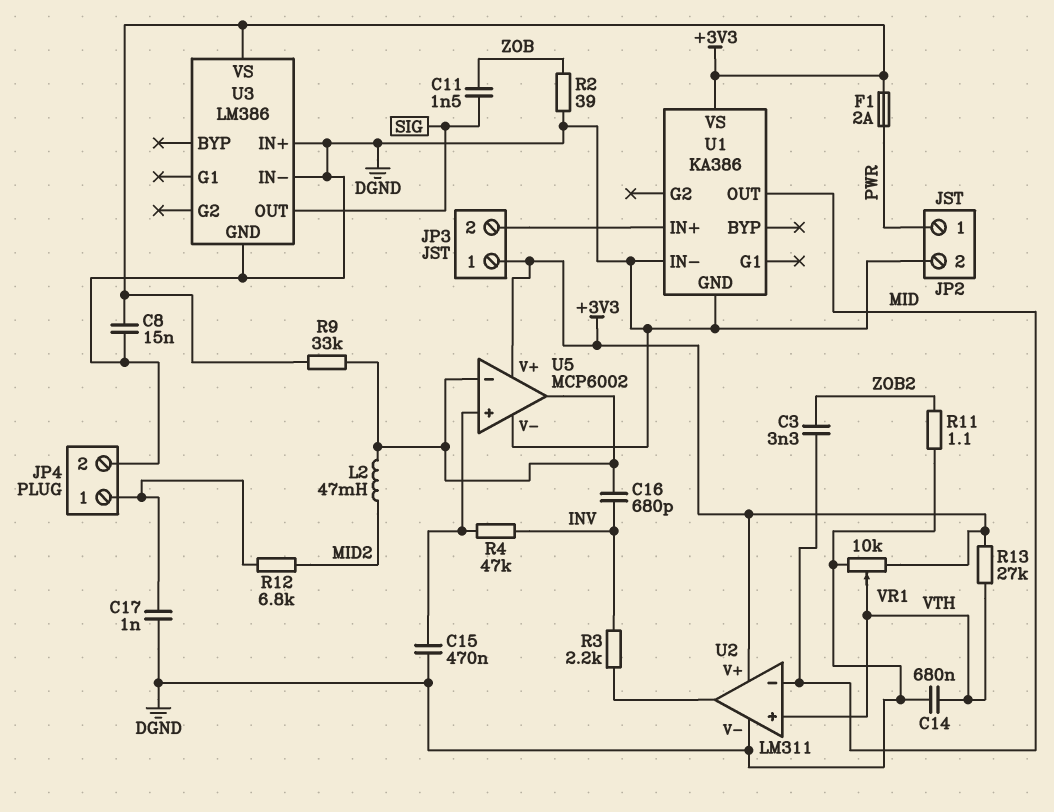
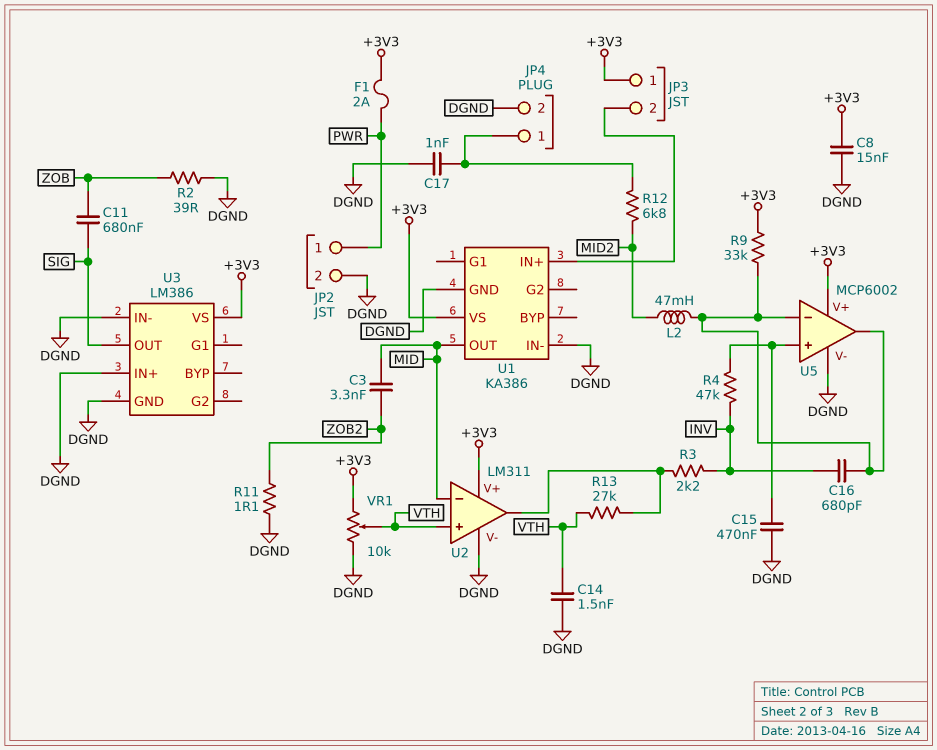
C11: 1.5nF (SIG, ZOB) -> 680nF (SIG, ZOB)
C14: 680nF (DGND, VTH) -> 1.5nF (DGND, VTH)
R13: 27k (+3V3, VTH) -> 27k (U2/out, VTH)

